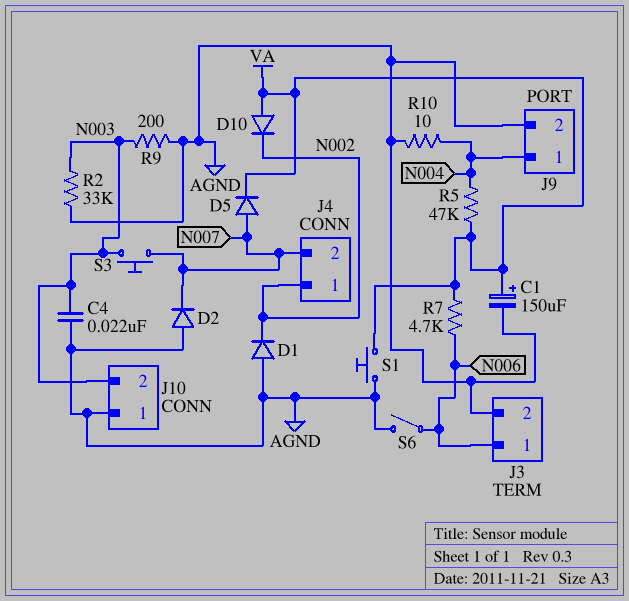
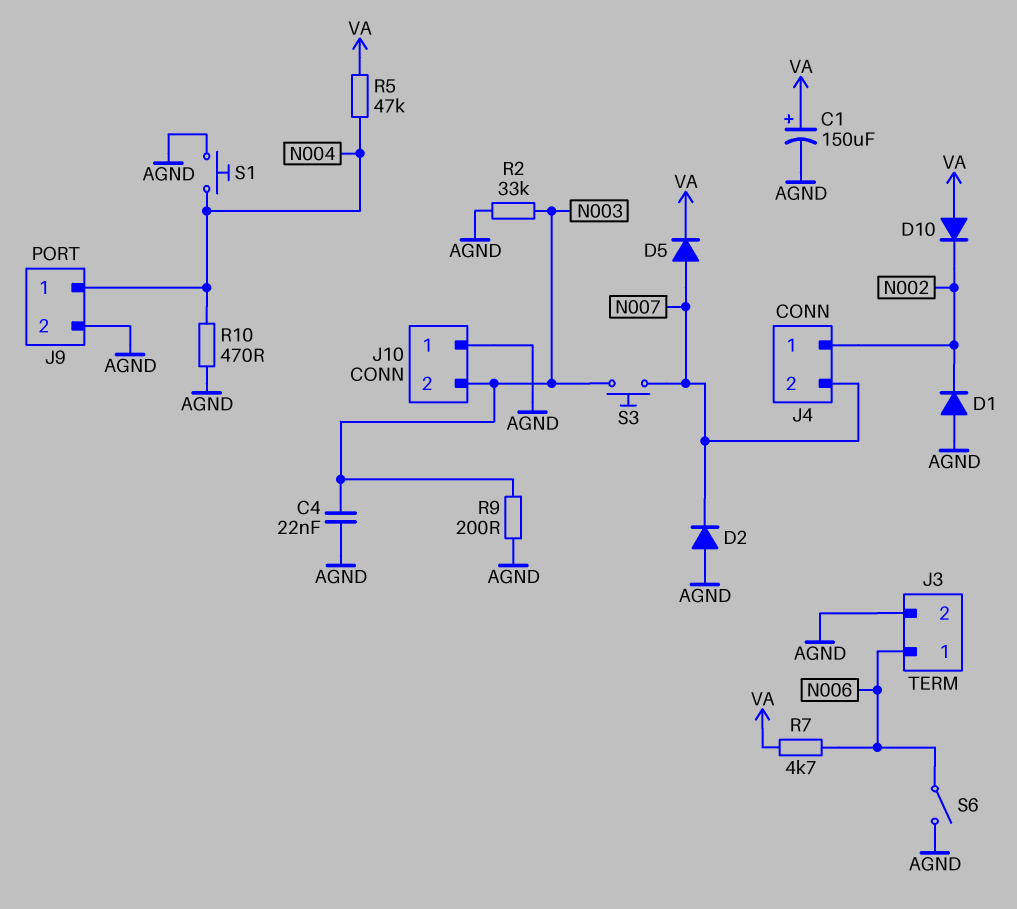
R10: 10 (AGND, N004) -> 470 (AGND, N004)
S1: button (AGND, VA) -> button (AGND, N004)

